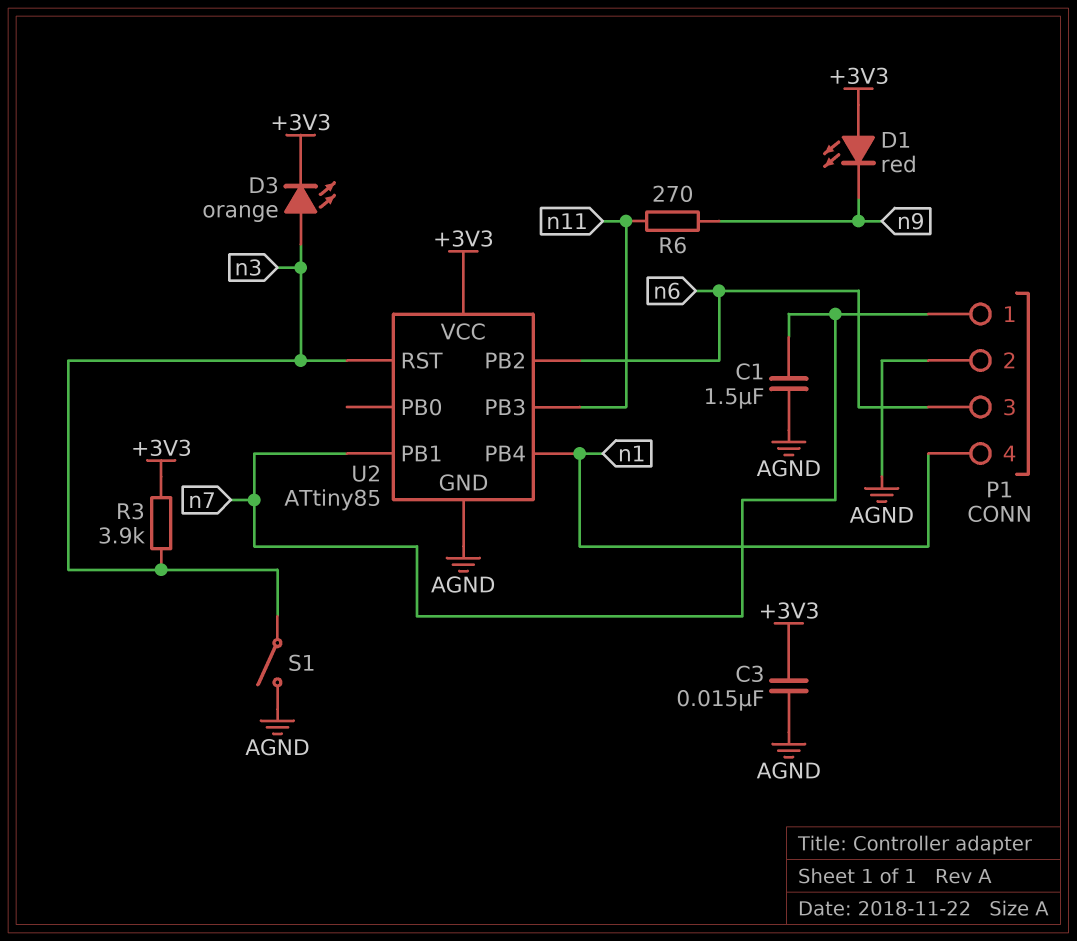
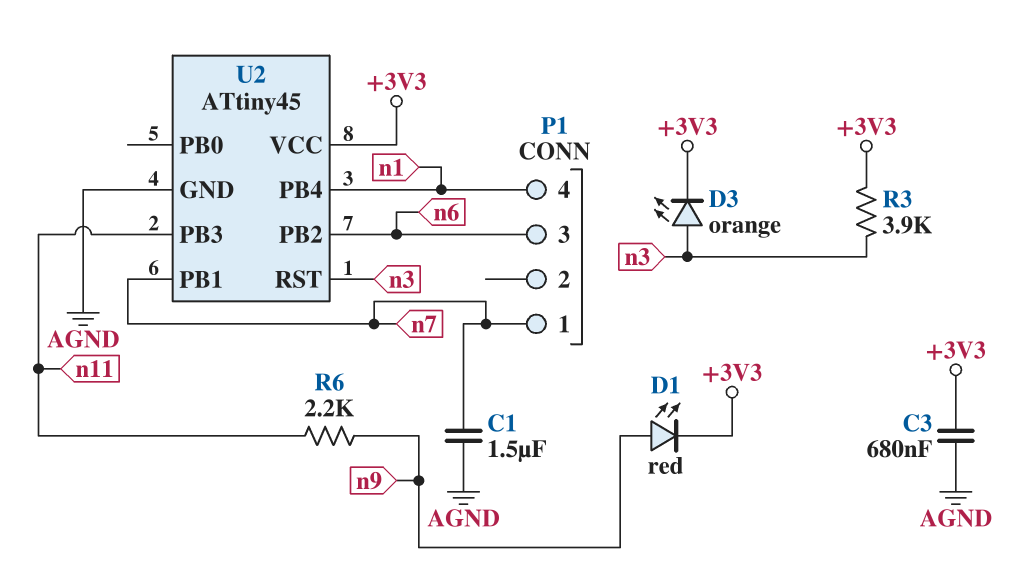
C3: 15nF (+3V3, AGND) -> 680nF (+3V3, AGND)
D1: LED red (A +3V3, K n9) -> LED red (A n9, K +3V3)
P1 pin 2: AGND -> none
R6: 270 (n9, n11) -> 2.2k (n9, n11)
S1: switch (AGND, n3) -> none
U2: ATtiny85 -> ATtiny45

